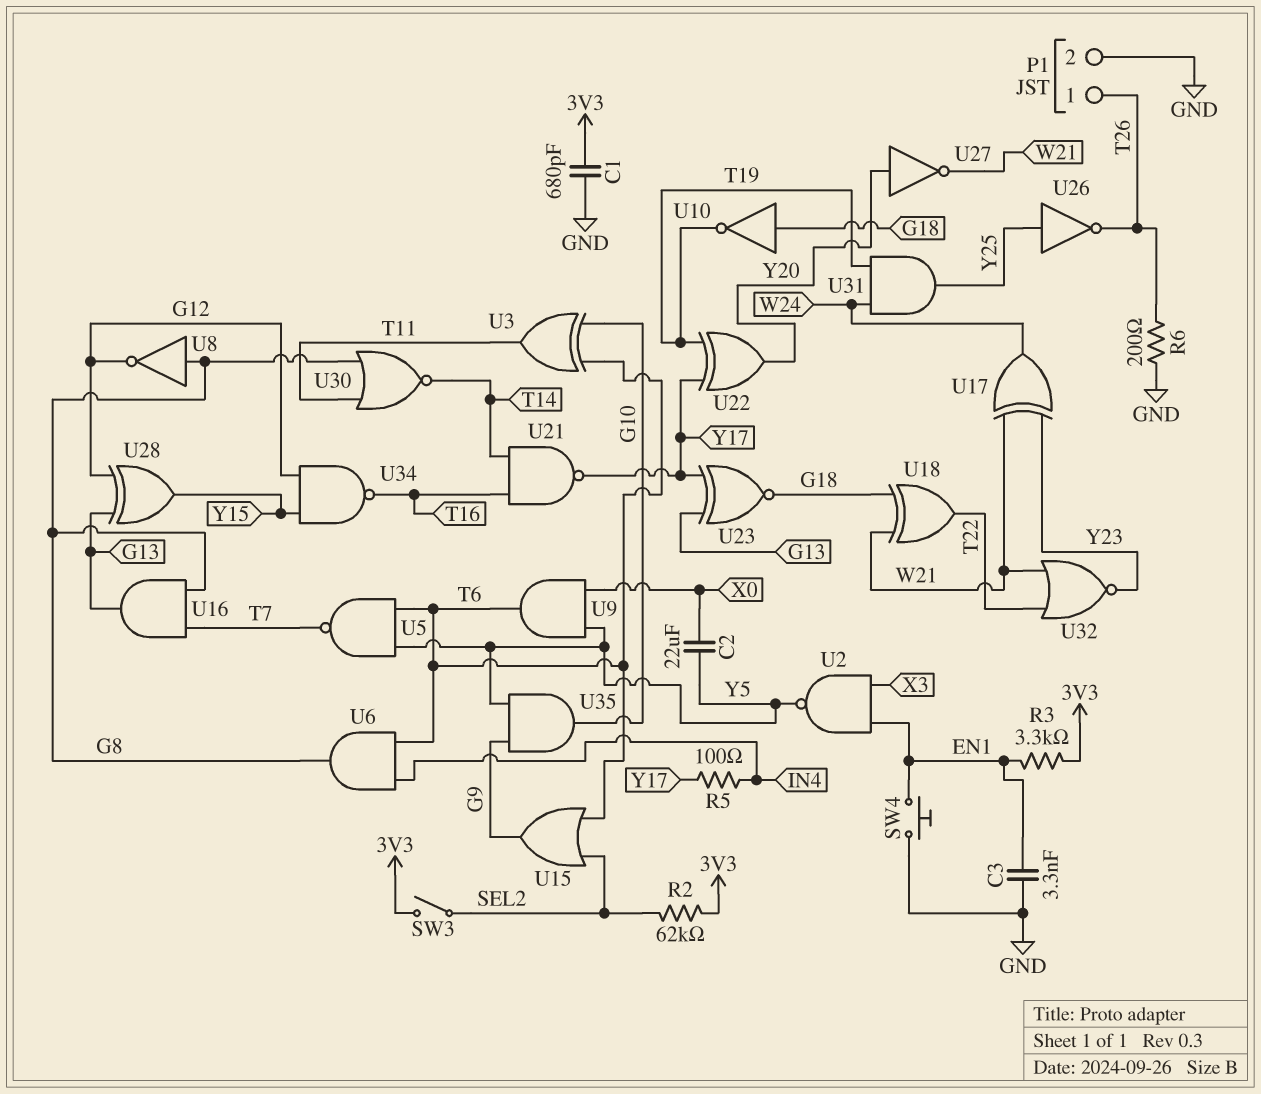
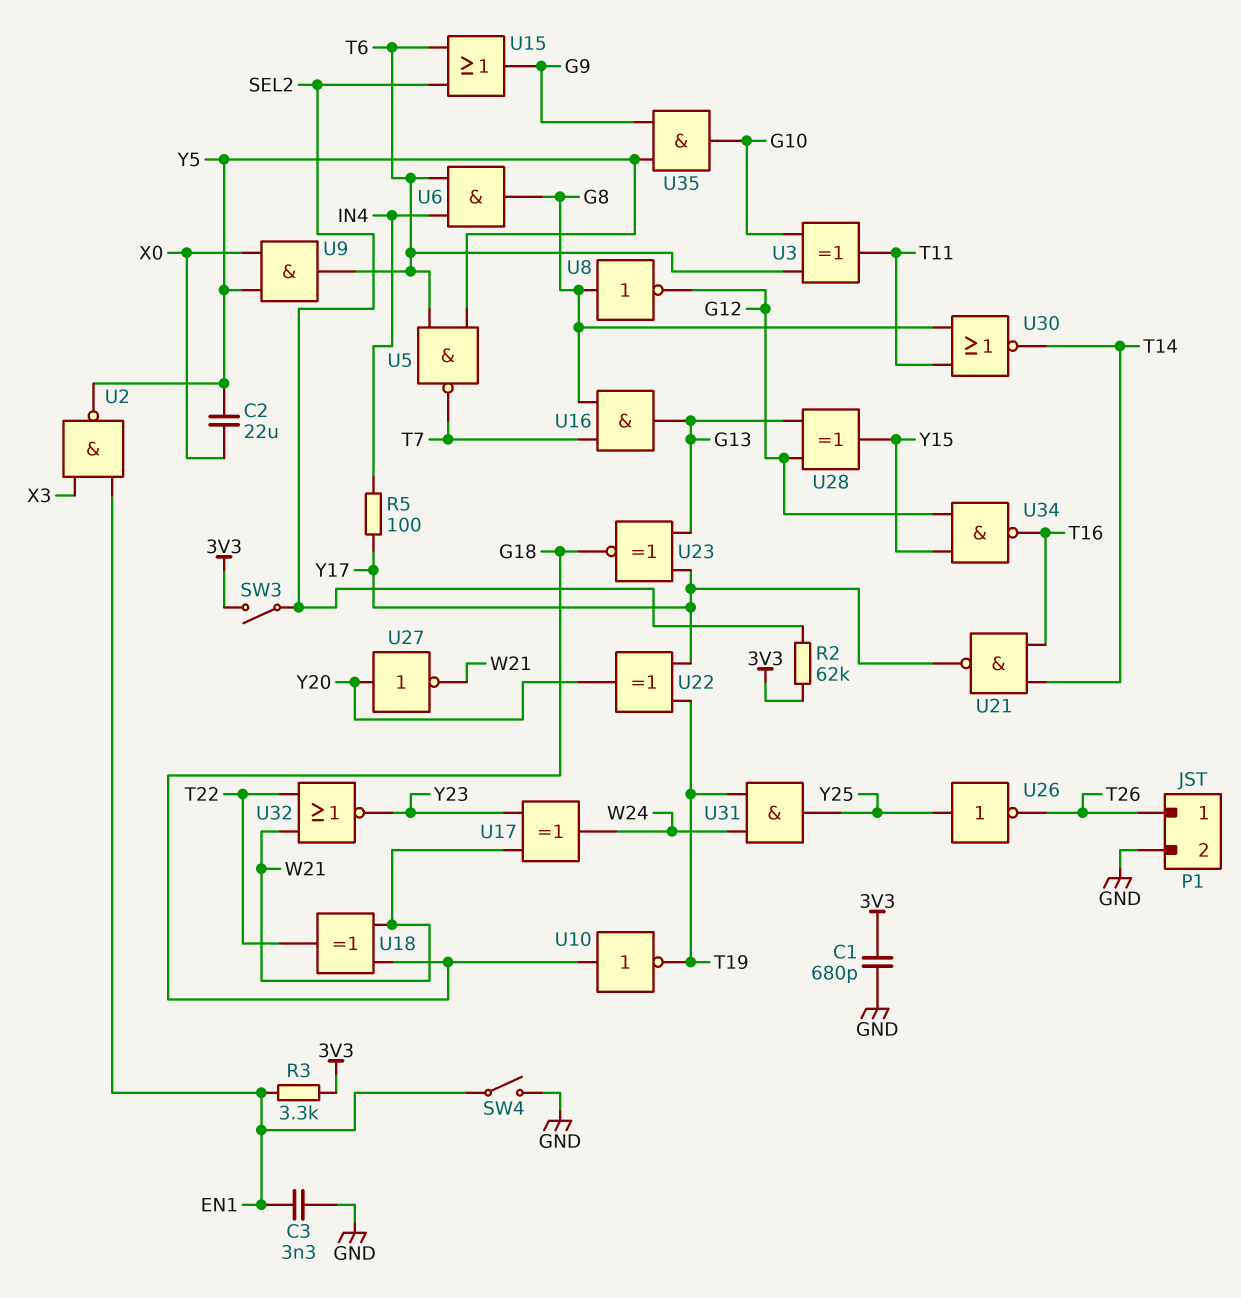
R6: 200 (GND, T26) -> none
SW4: button (EN1, GND) -> switch (EN1, GND)

